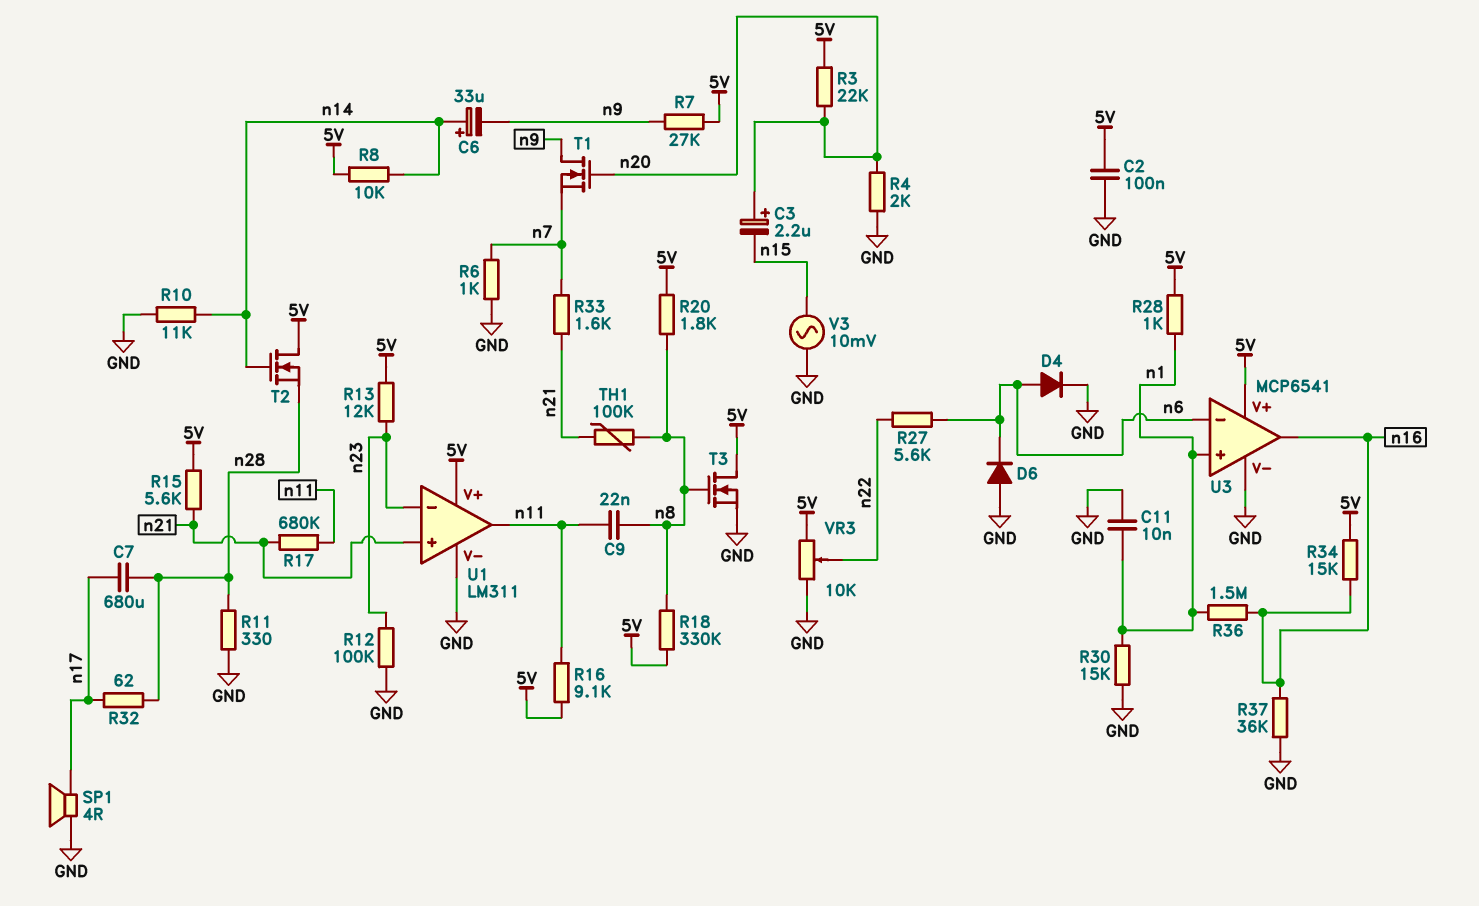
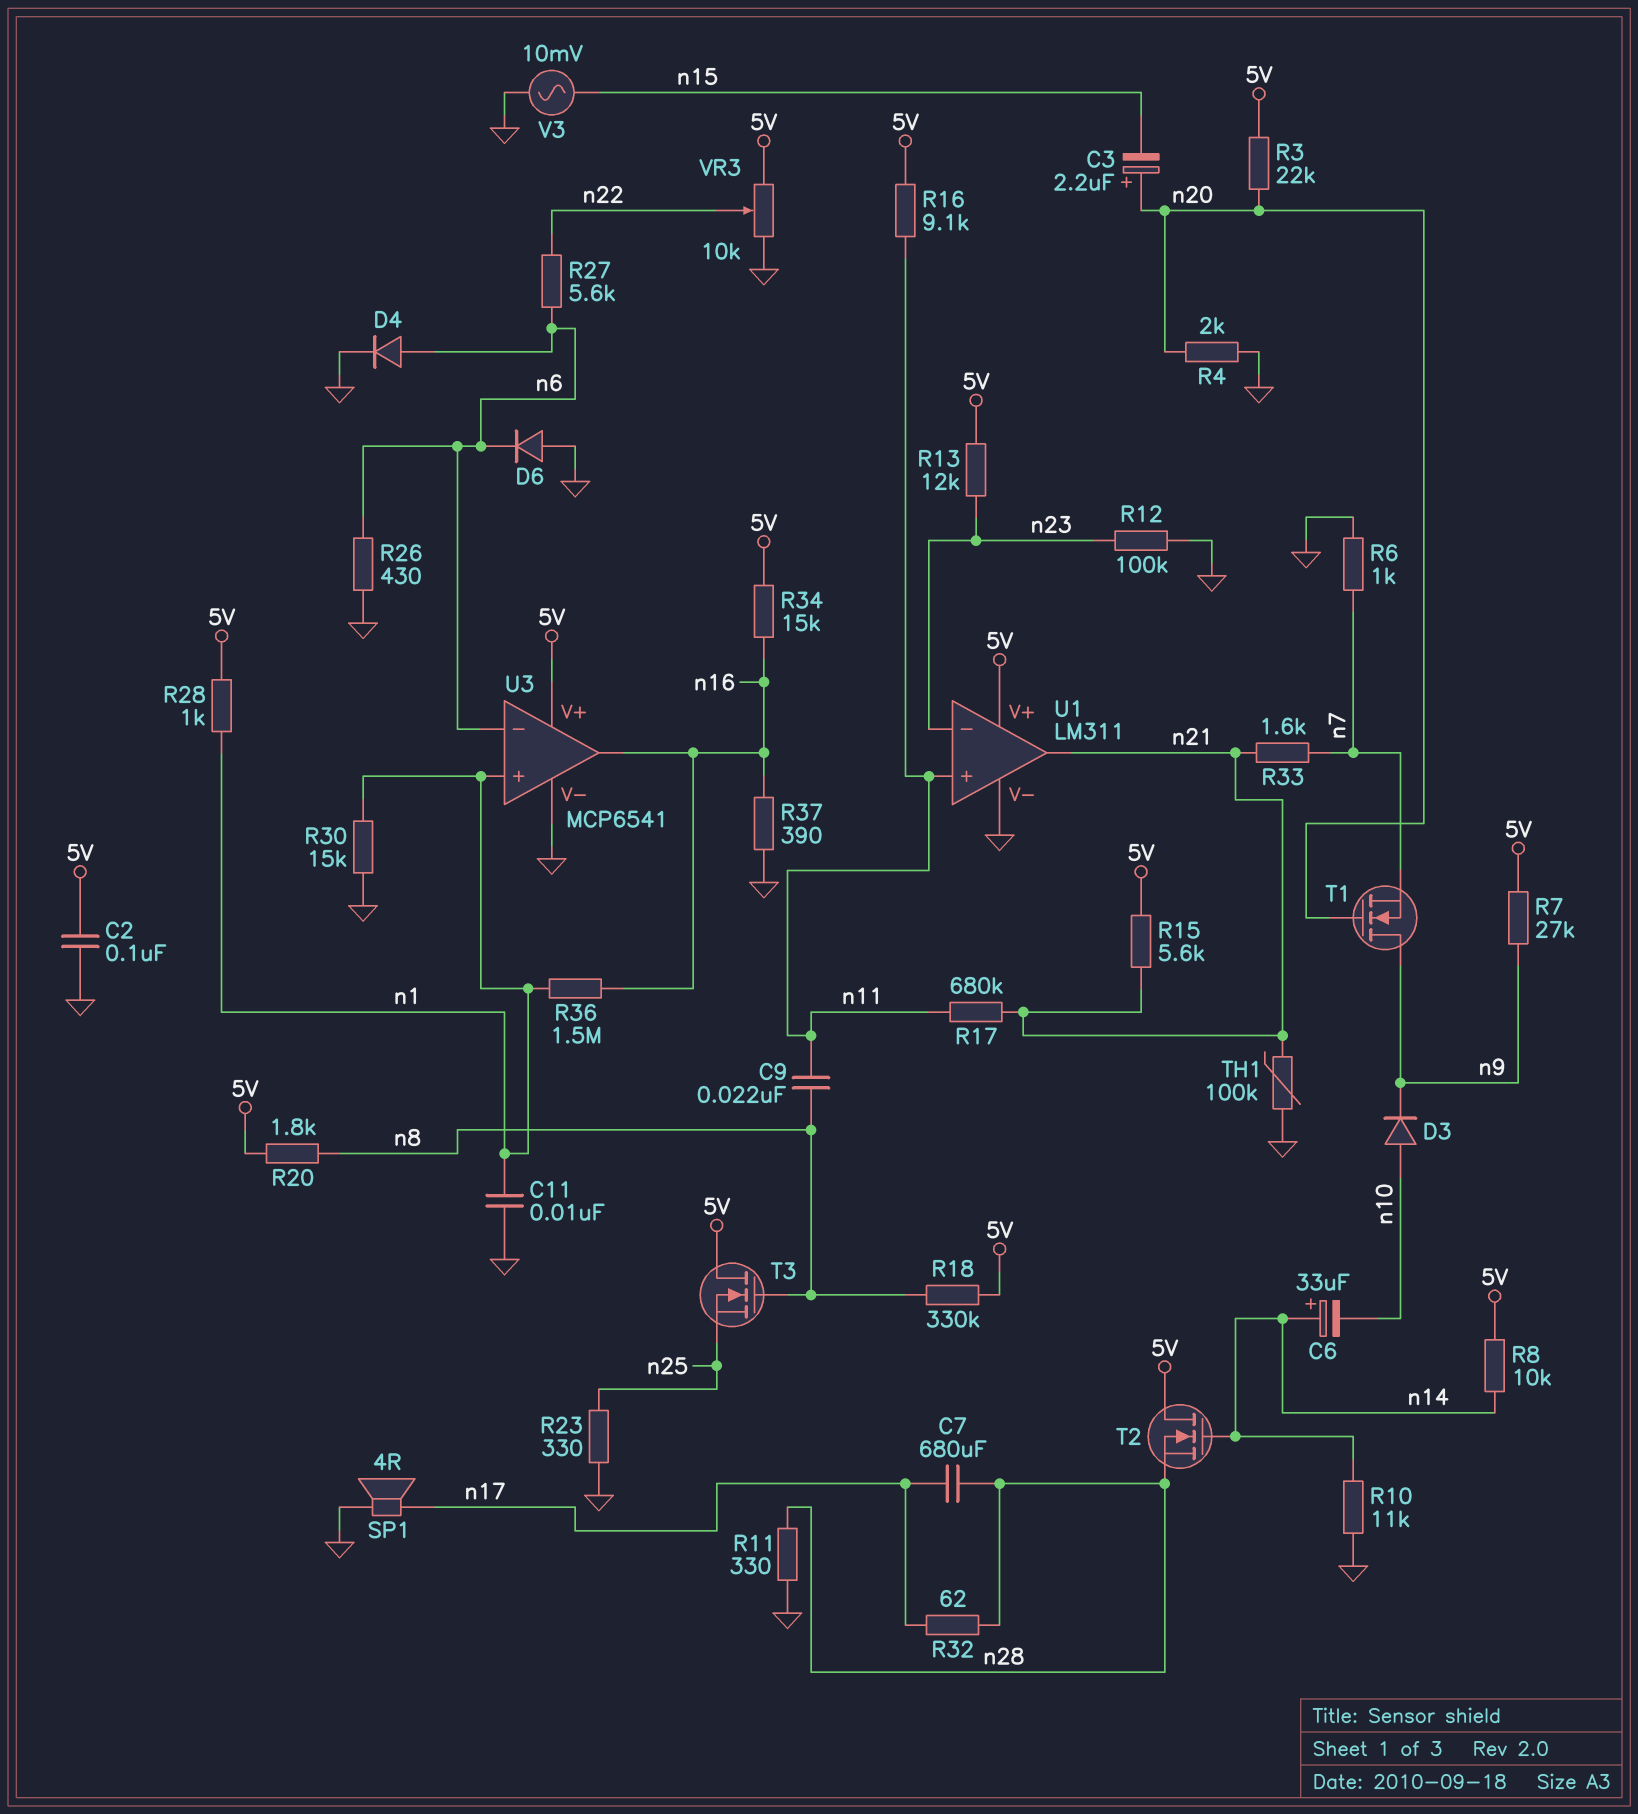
C6: 33uF (plus n14, minus n9) -> 33uF (plus n14, minus n10)
D3: none -> diode (A n10, K n9)
R23: none -> 330 (GND, n25)
R26: none -> 430 (GND, n6)
R37: 36k (GND, n16) -> 390 (GND, n16)
T3: NMOS (G n8, D 5V, S GND) -> NMOS (G n8, D 5V, S n25)
TH1: 100k (n8, n21) -> 100k (GND, n21)
U1 pin in+: n21 -> n11
U1 pin out: n11 -> n21

